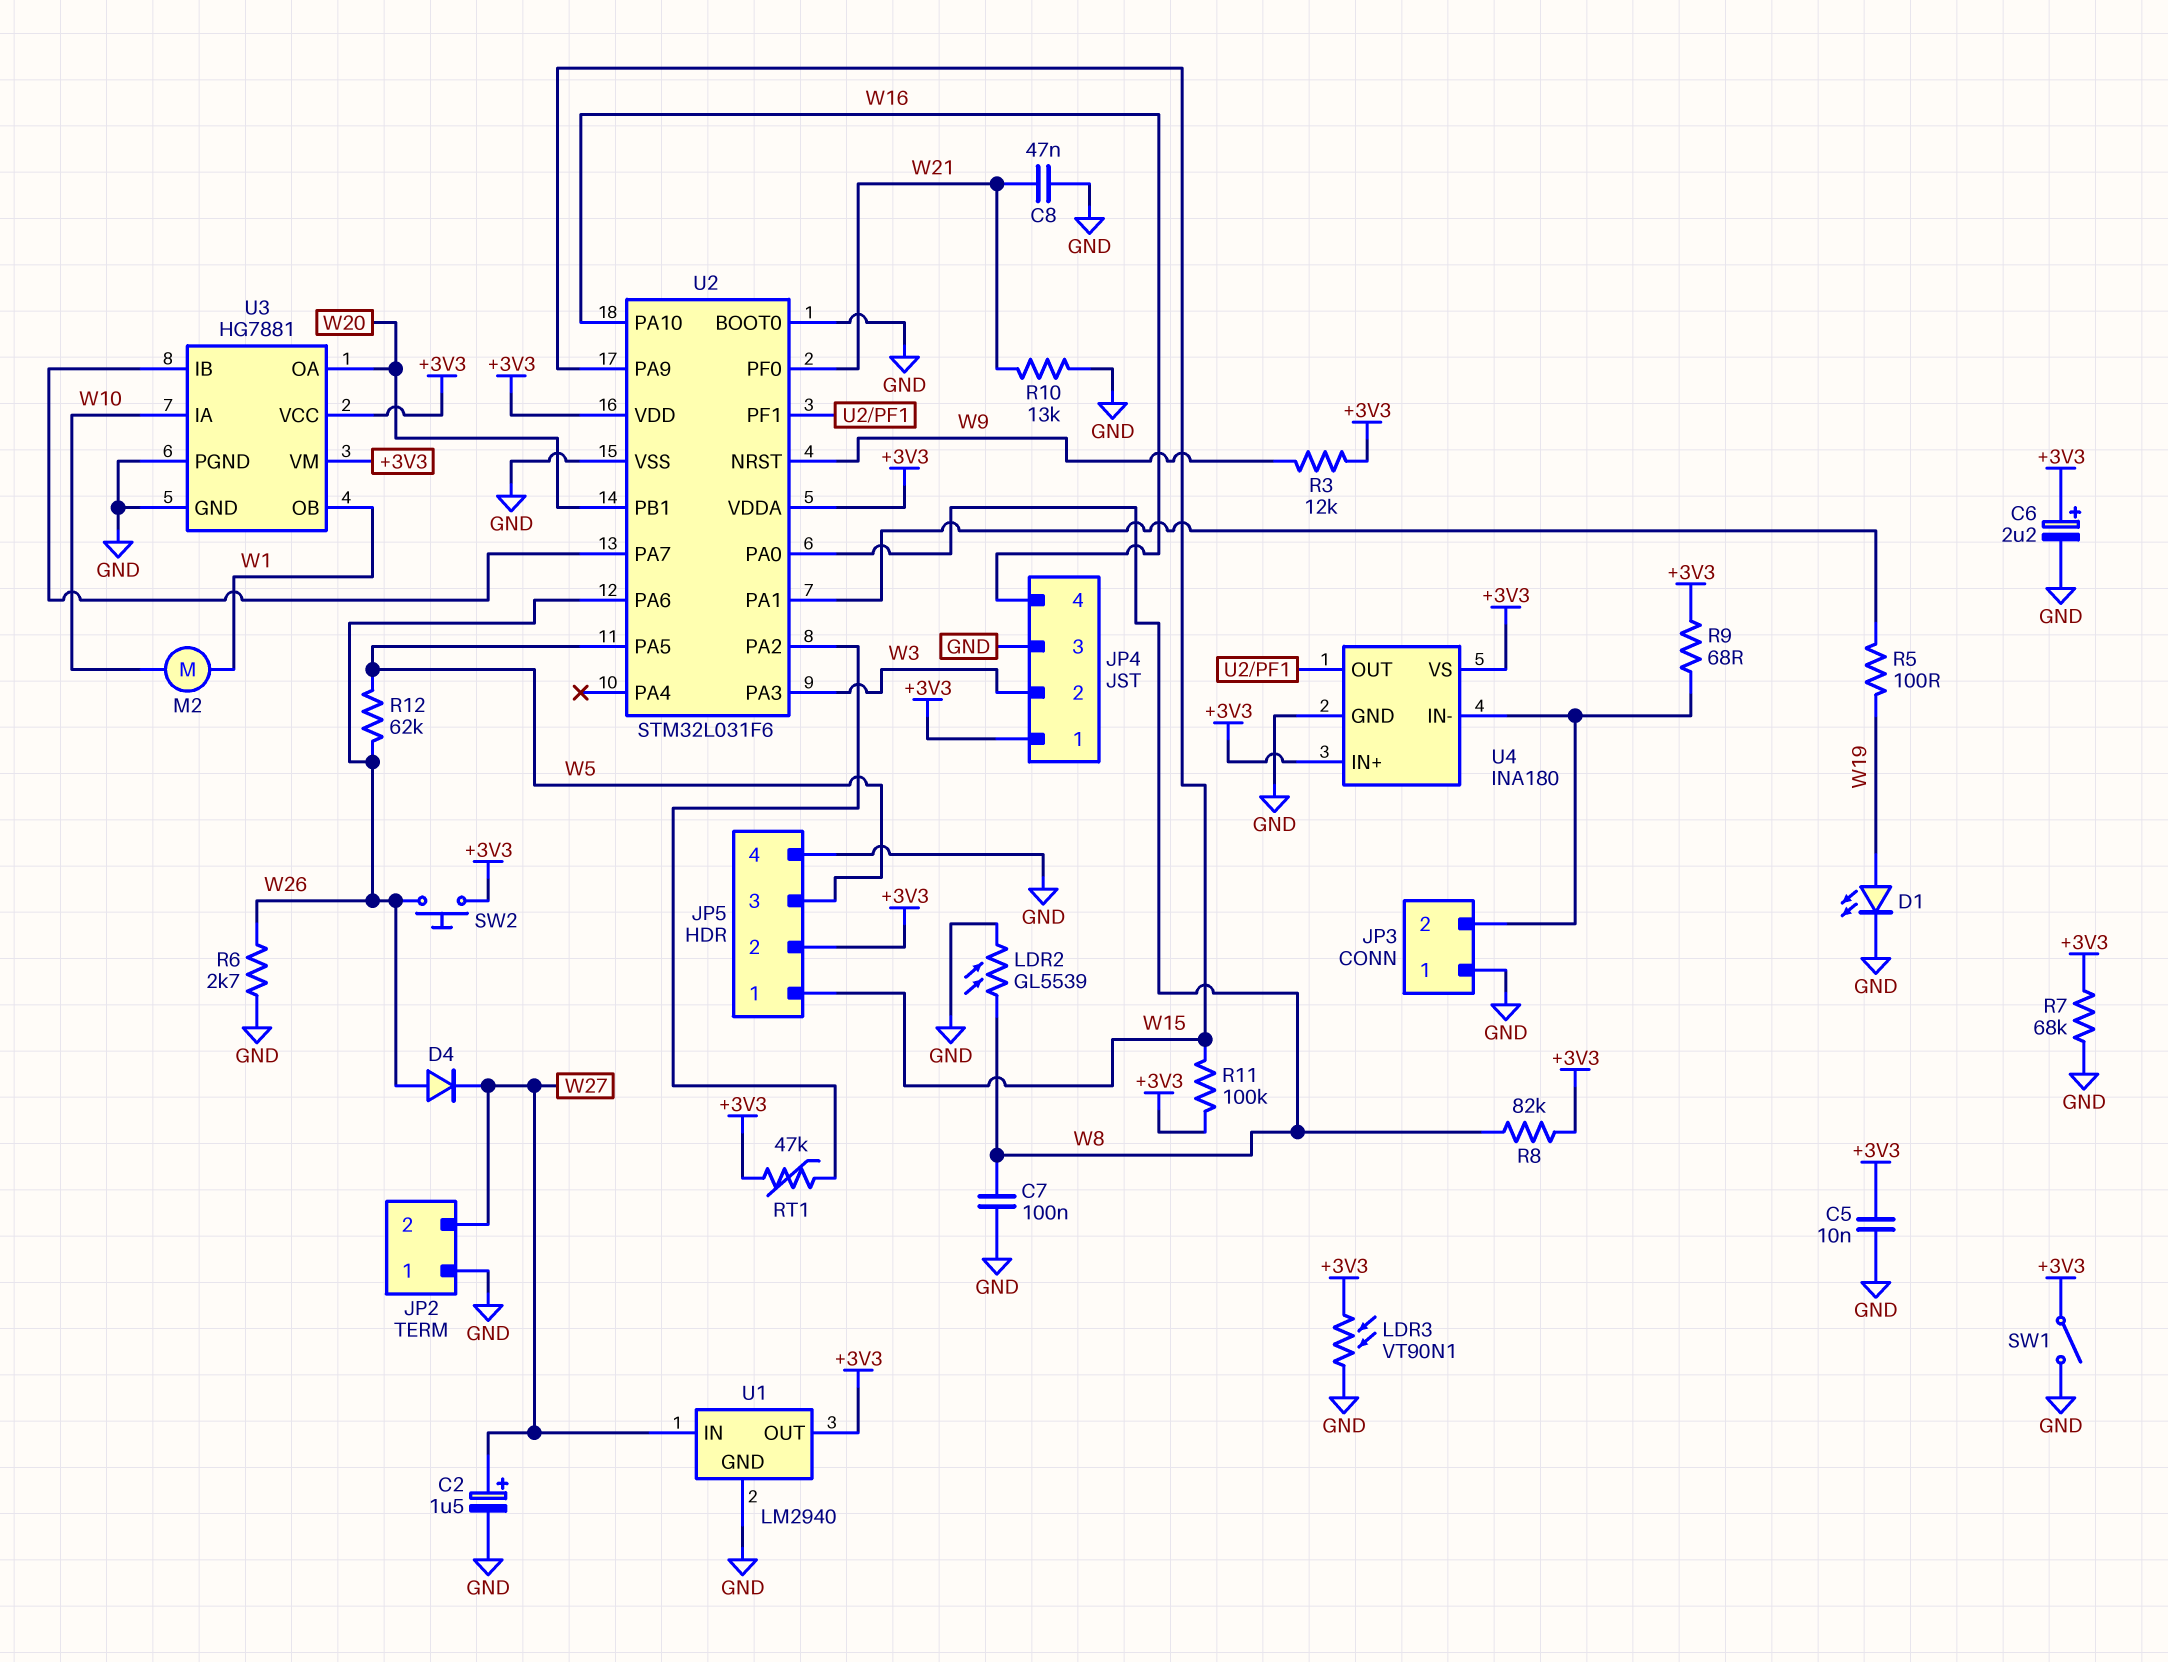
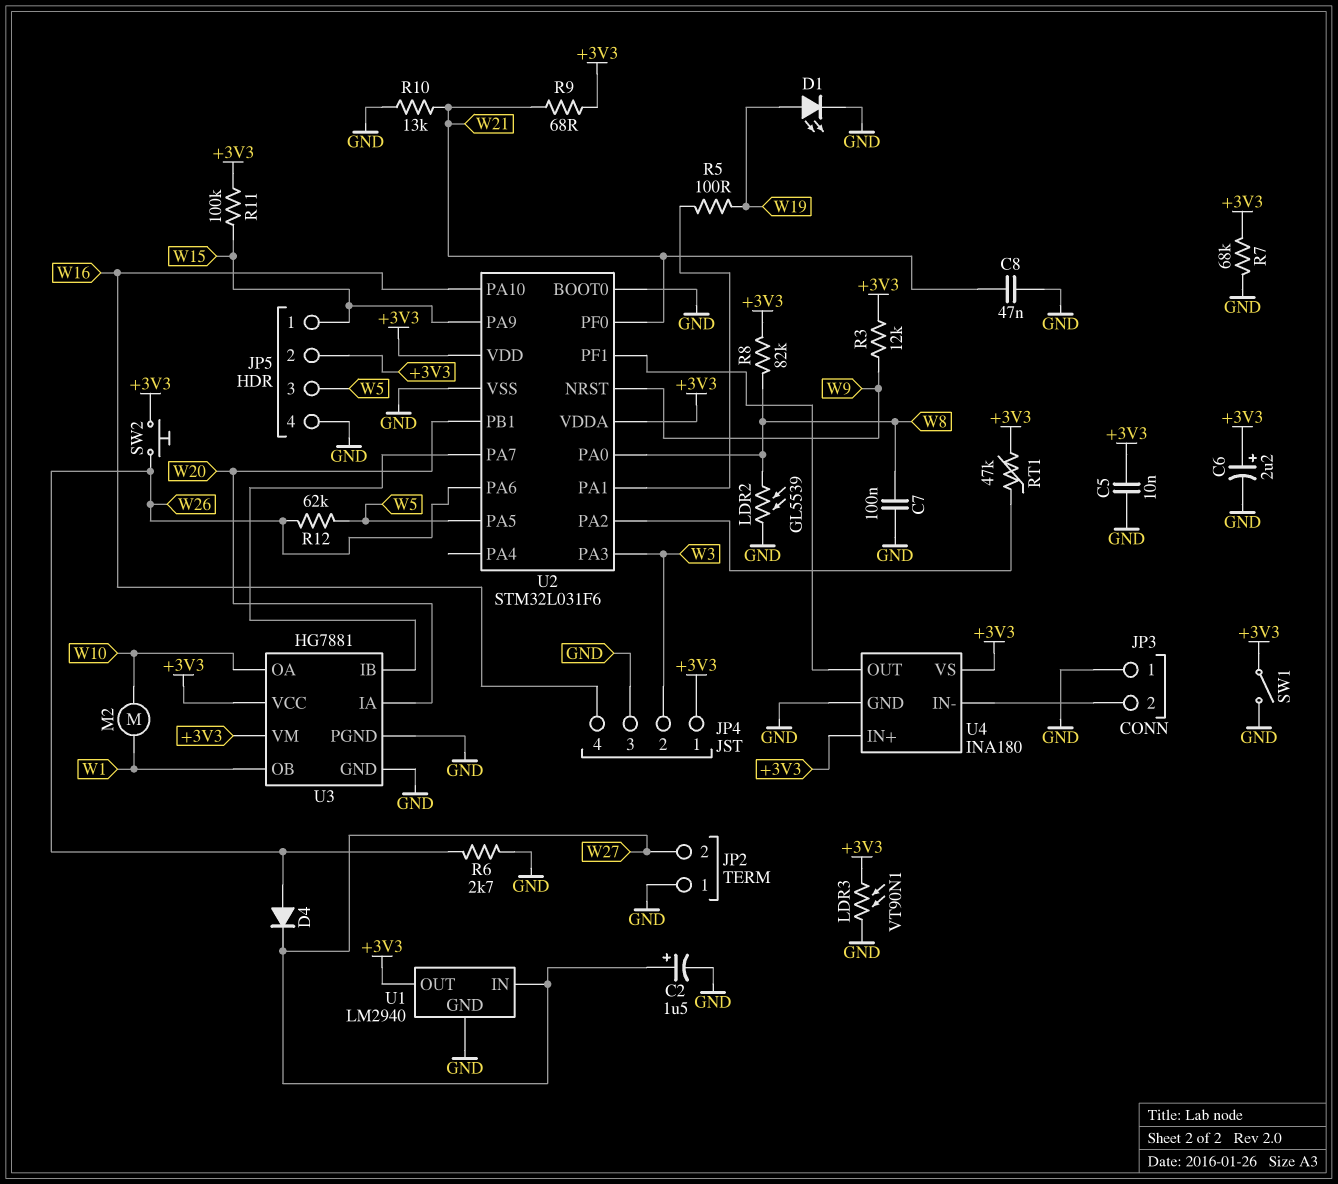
R9: 68 (+3V3, JP3/2) -> 68 (+3V3, W21)
U3 pin IA: W10 -> W20
U3 pin OA: W20 -> W10

